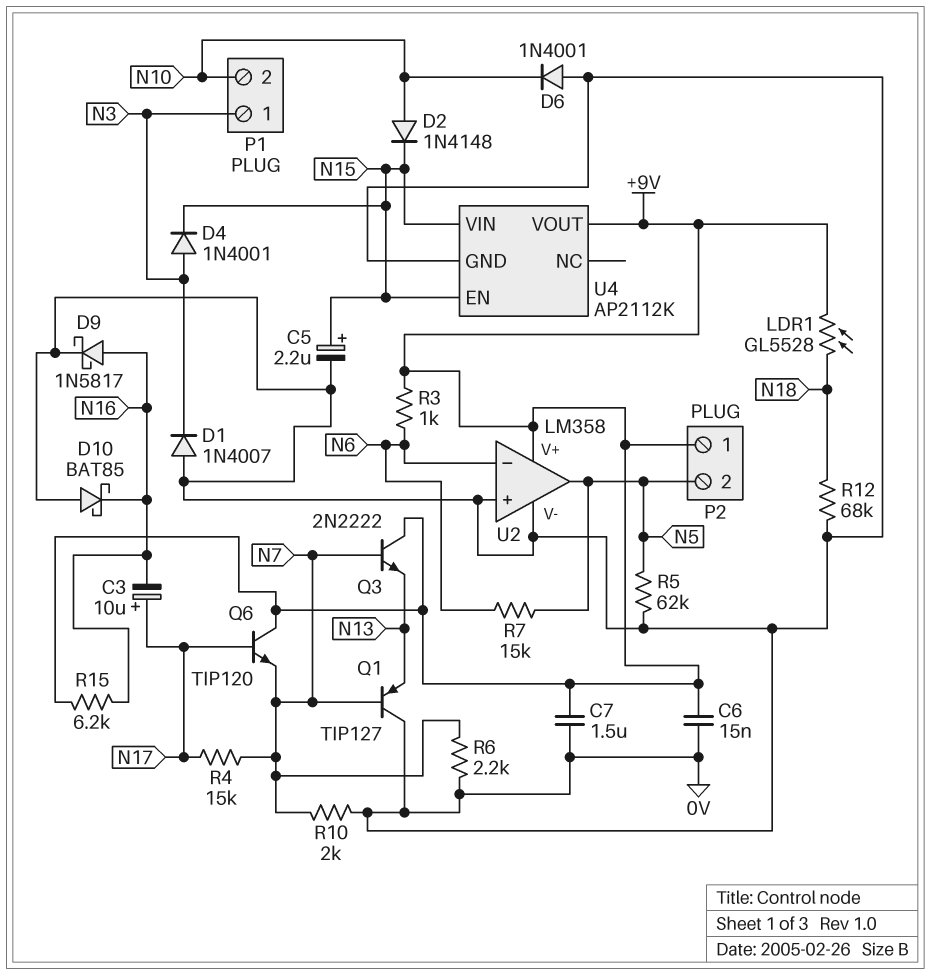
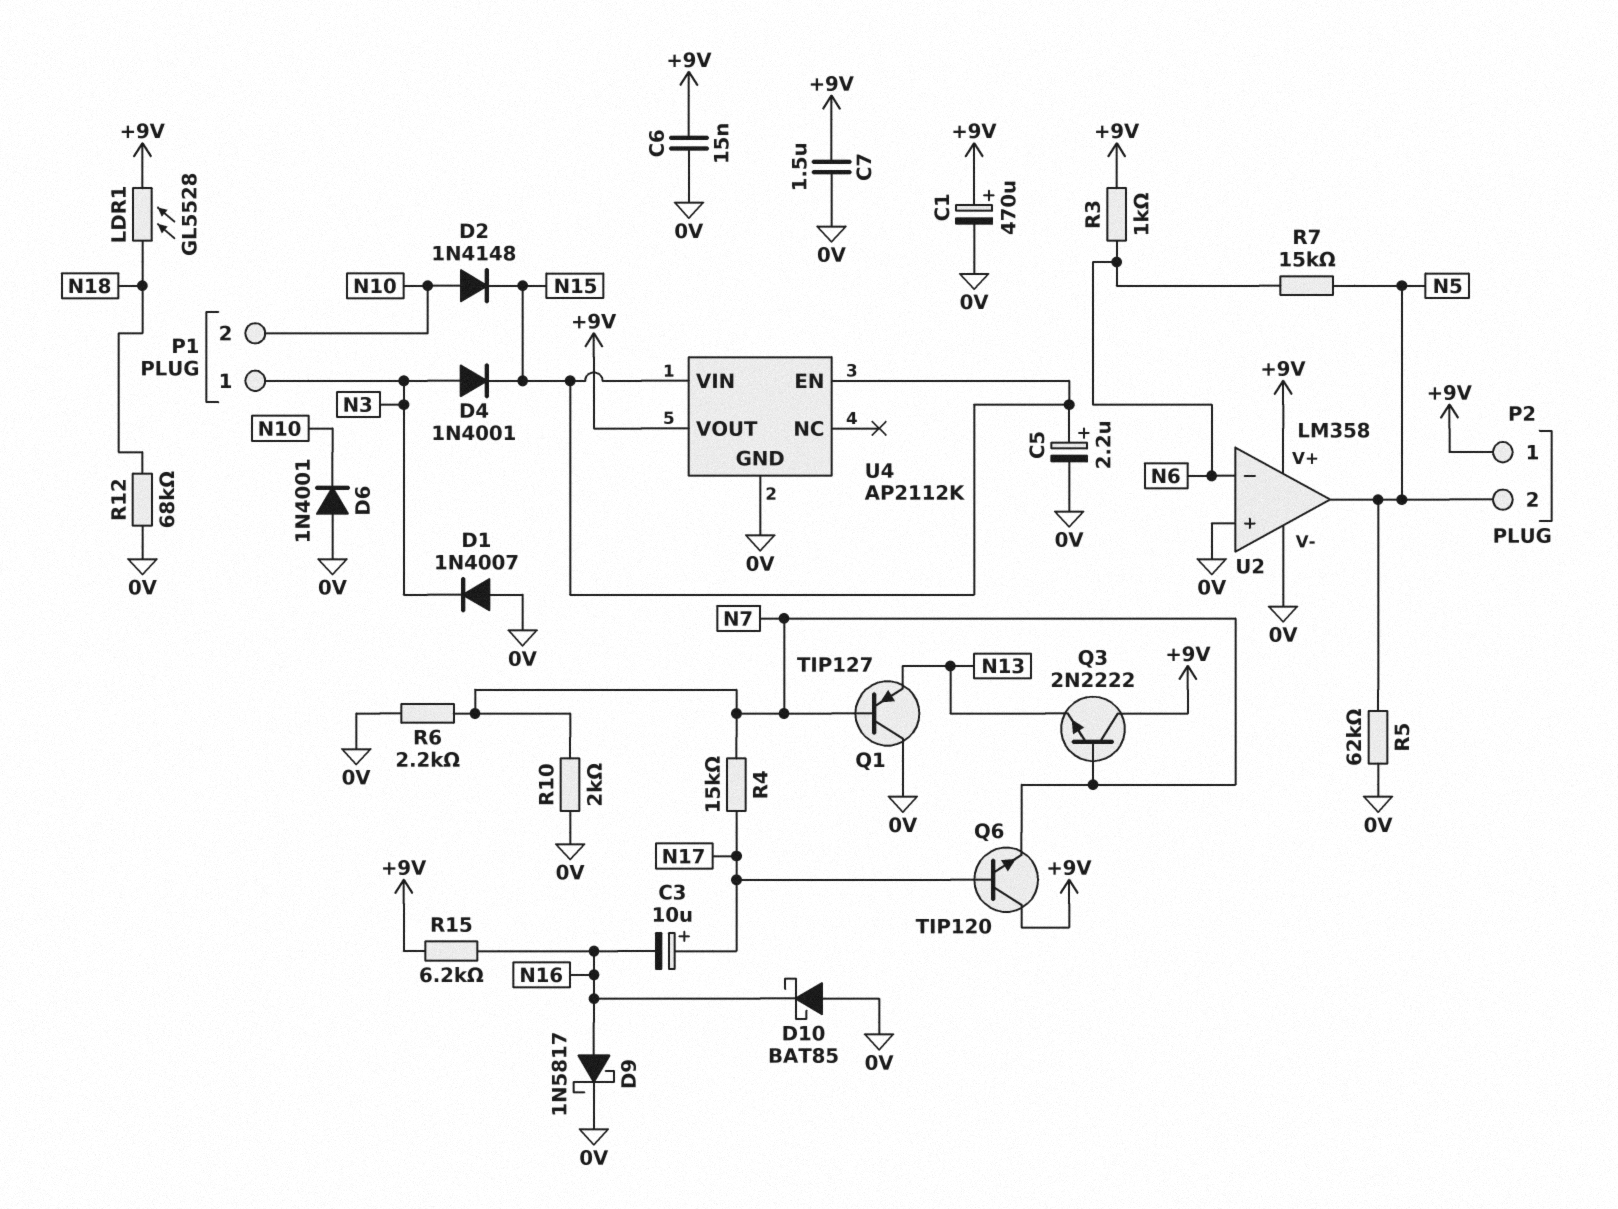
C1: none -> 470uF (plus +9V, minus 0V)

